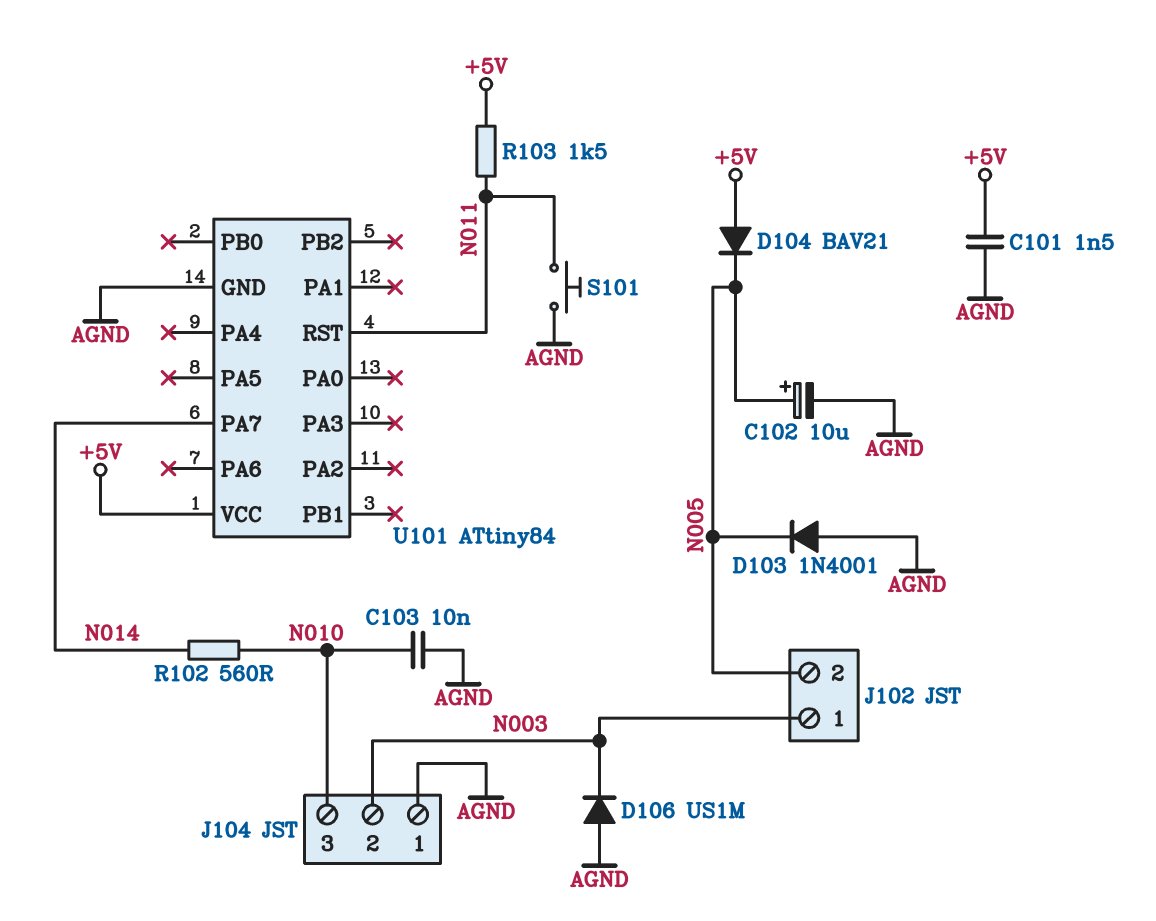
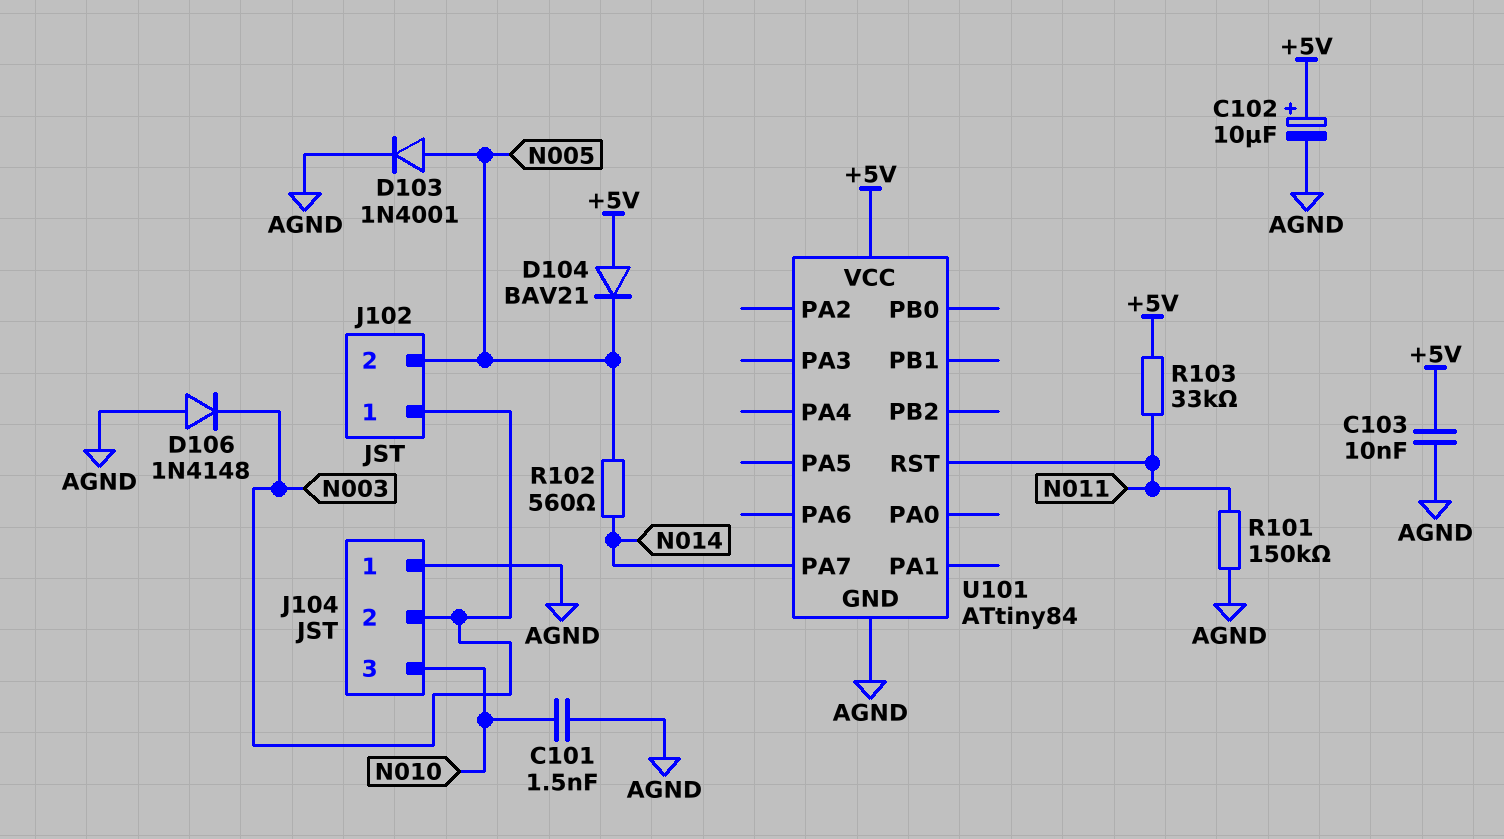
C101: 1.5nF (+5V, AGND) -> 1.5nF (AGND, N010)
C102: 10uF (plus N005, minus AGND) -> 10uF (plus +5V, minus AGND)
C103: 10nF (AGND, N010) -> 10nF (+5V, AGND)
D103: diode 1N4001 (A AGND, K N005) -> diode 1N4001 (A N005, K AGND)
D106: diode US1M (A AGND, K N003) -> diode 1N4148 (A AGND, K N003)
R101: none -> 150k (AGND, N011)
R102: 560 (N010, N014) -> 560 (N005, N014)
R103: 1.5k (+5V, N011) -> 33k (+5V, N011)
S101: button (AGND, N011) -> none

